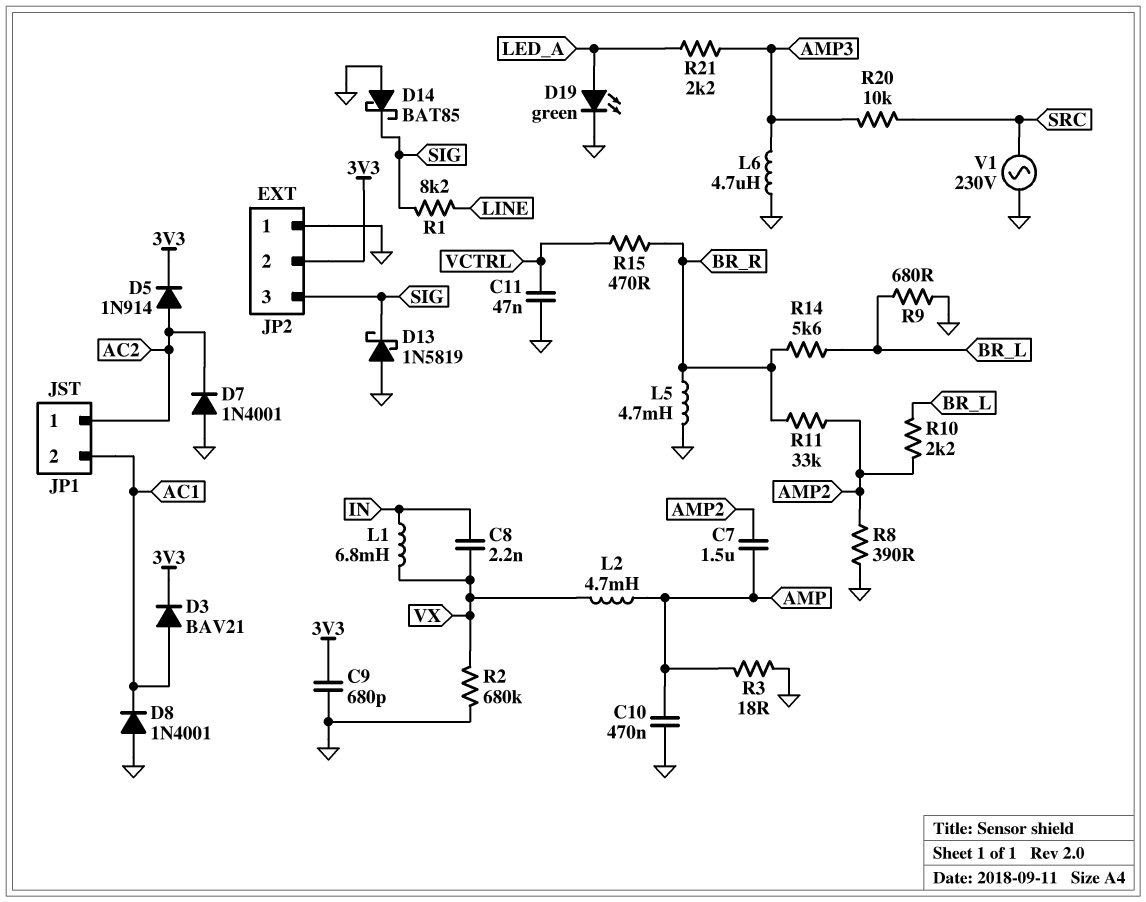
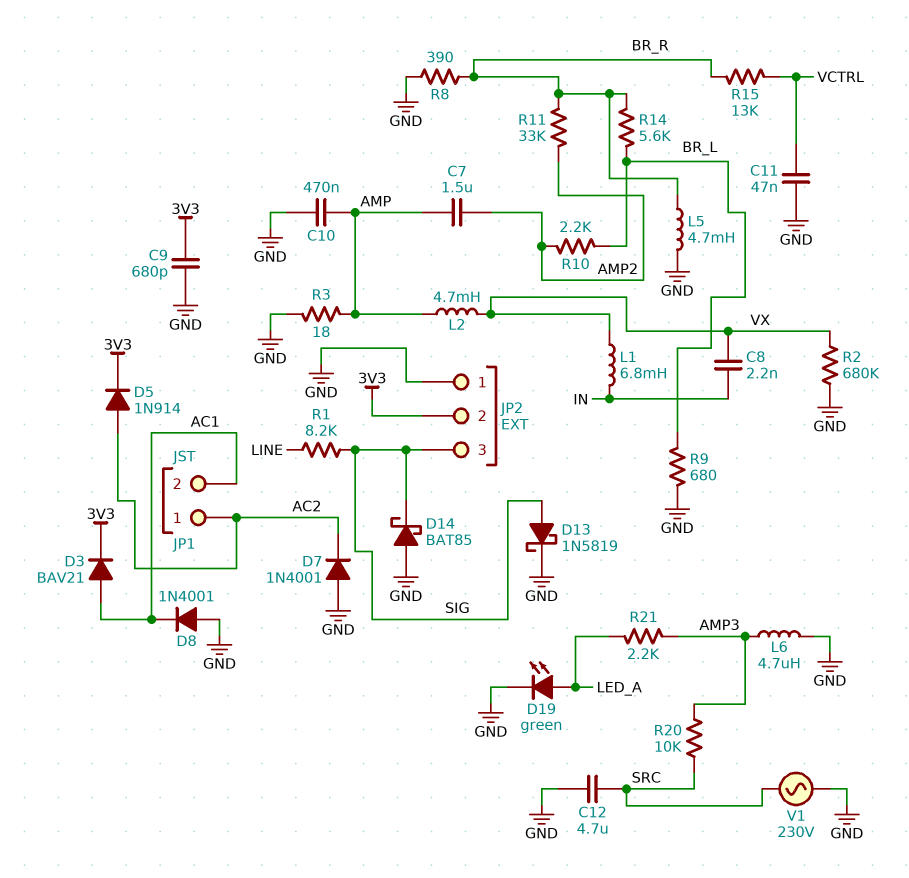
C12: none -> 4.7uF (GND, SRC)
D13: schottky 1N5819 (A GND, K SIG) -> schottky 1N5819 (A SIG, K GND)
R8: 390 (AMP2, GND) -> 390 (BR_R, GND)
R15: 470 (BR_R, VCTRL) -> 13k (BR_R, VCTRL)

